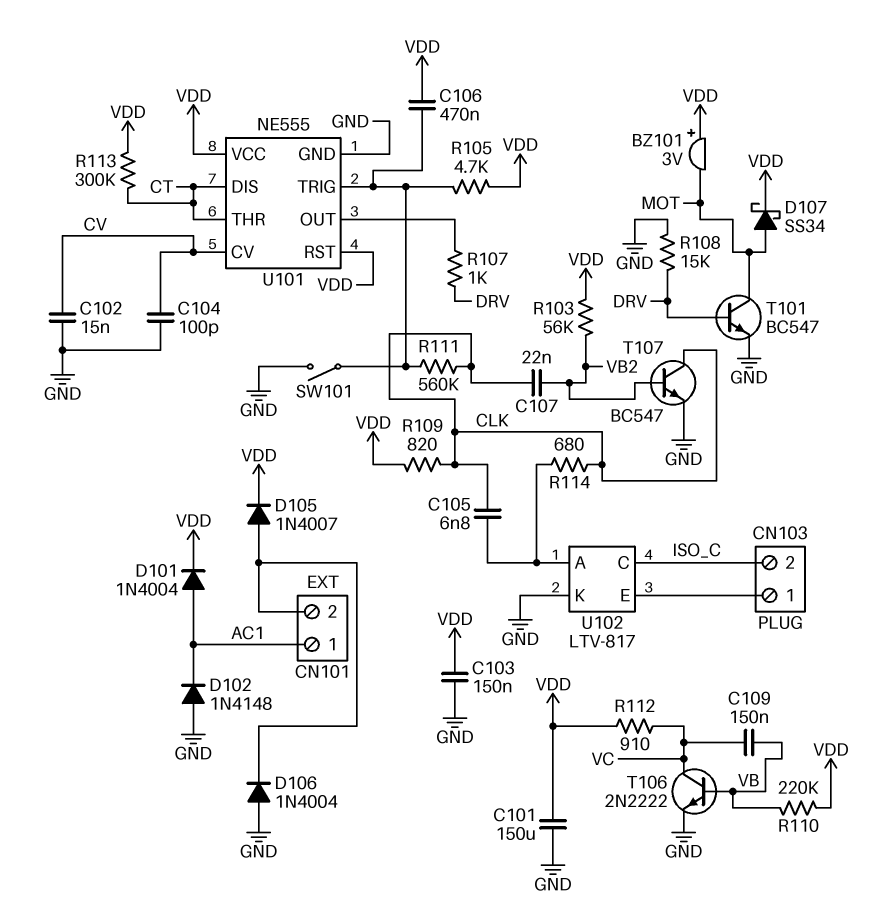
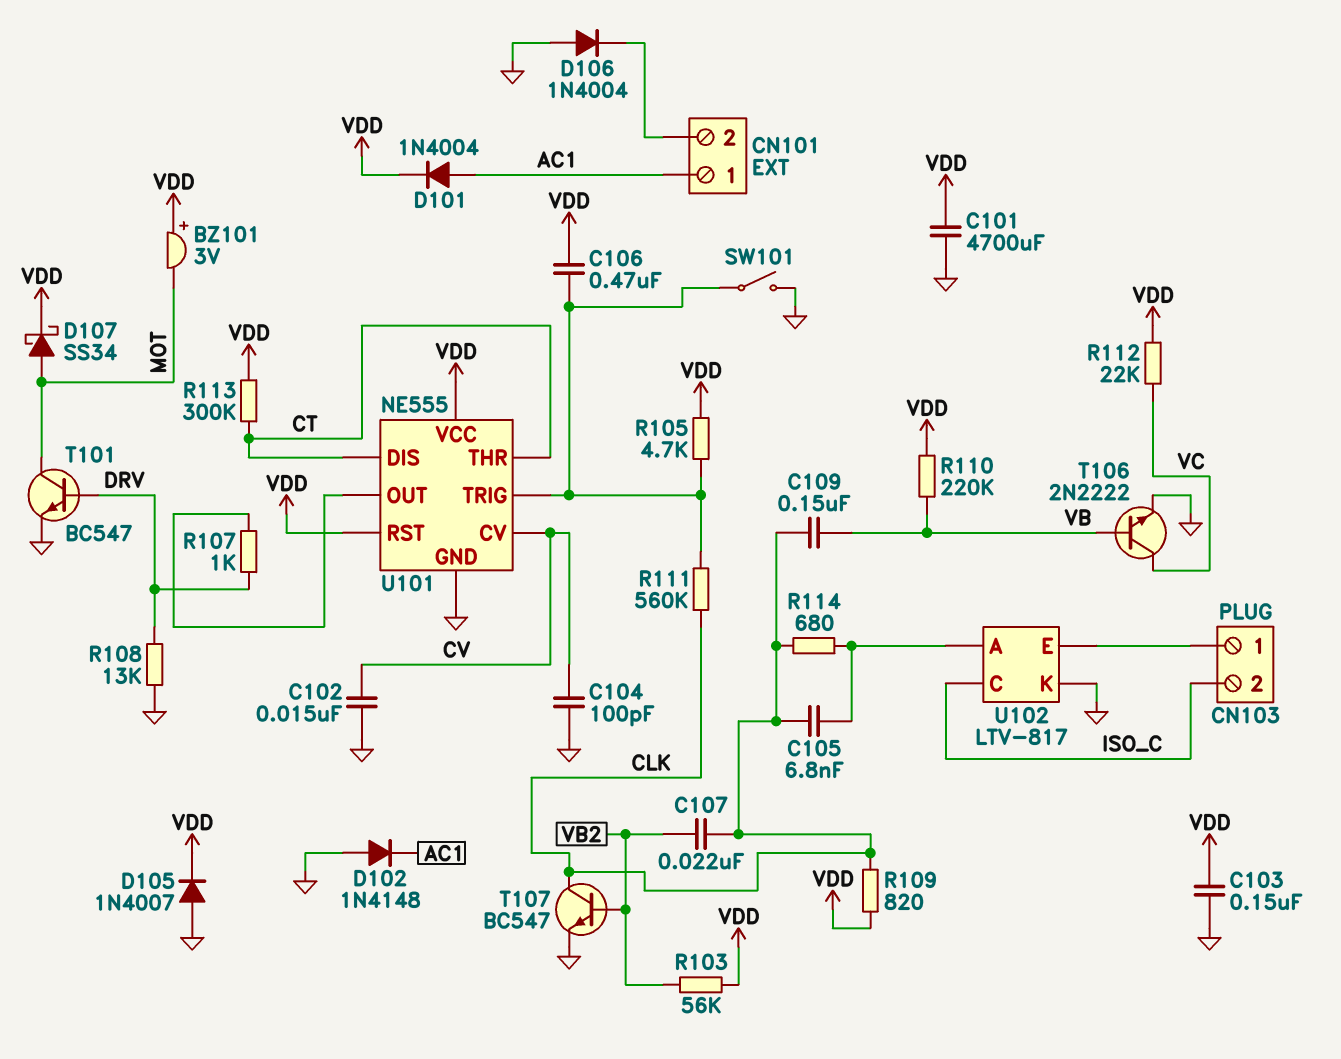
C101: 150uF (GND, VDD) -> 4700uF (GND, VDD)
C109: 150nF (VB, VC) -> 150nF (CLK, VB)
D105: diode 1N4007 (A CN101/2, K VDD) -> diode 1N4007 (A GND, K VDD)
R108: 15k (DRV, GND) -> 13k (DRV, GND)
R112: 910 (VC, VDD) -> 22k (VC, VDD)

